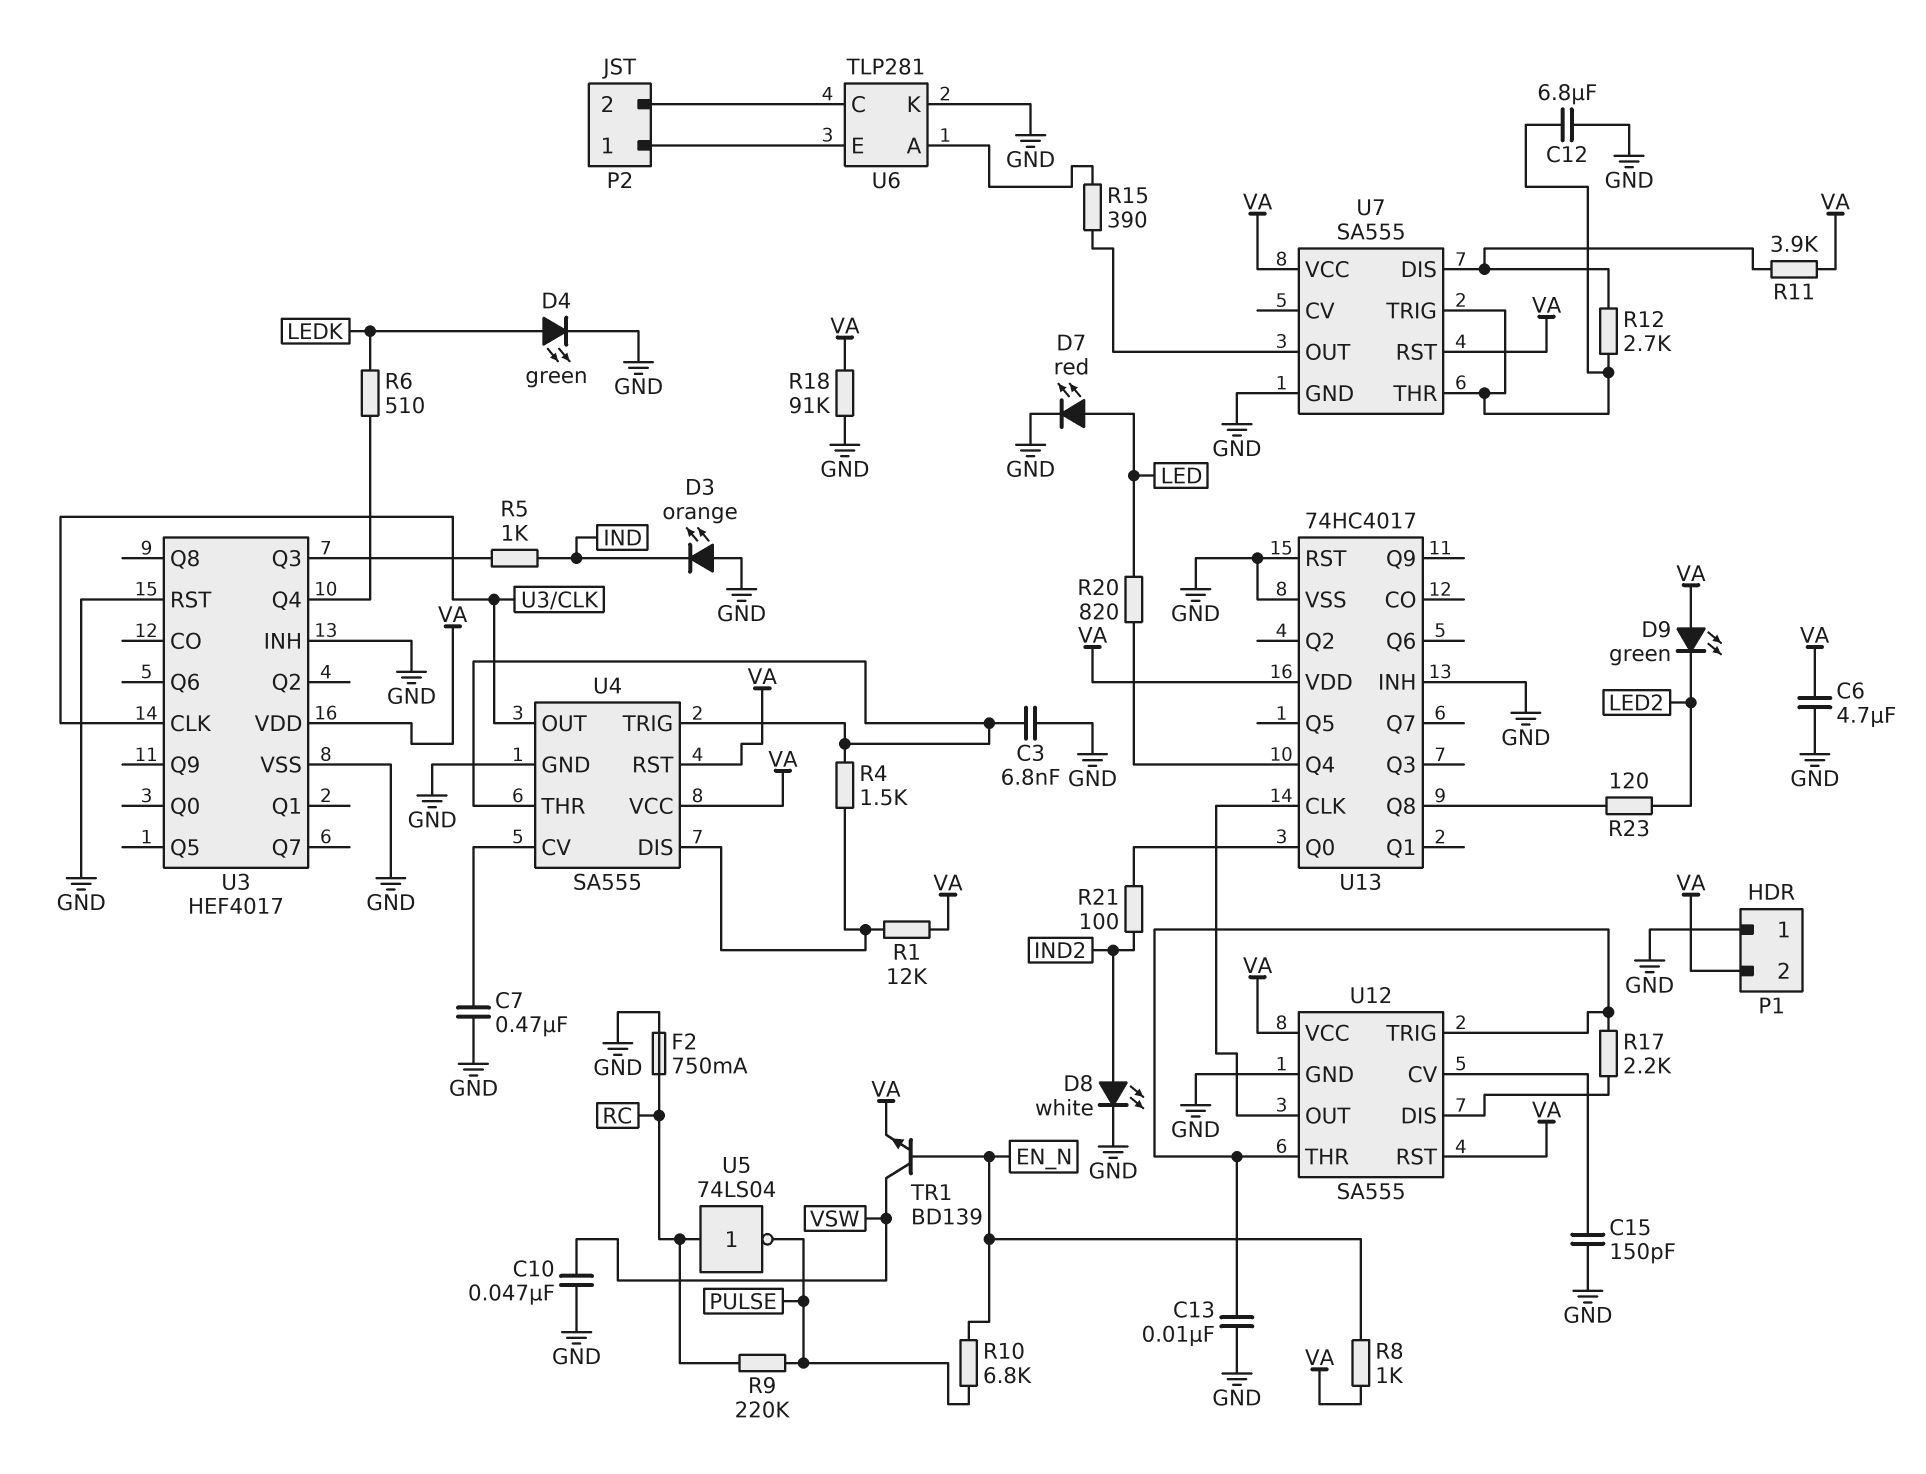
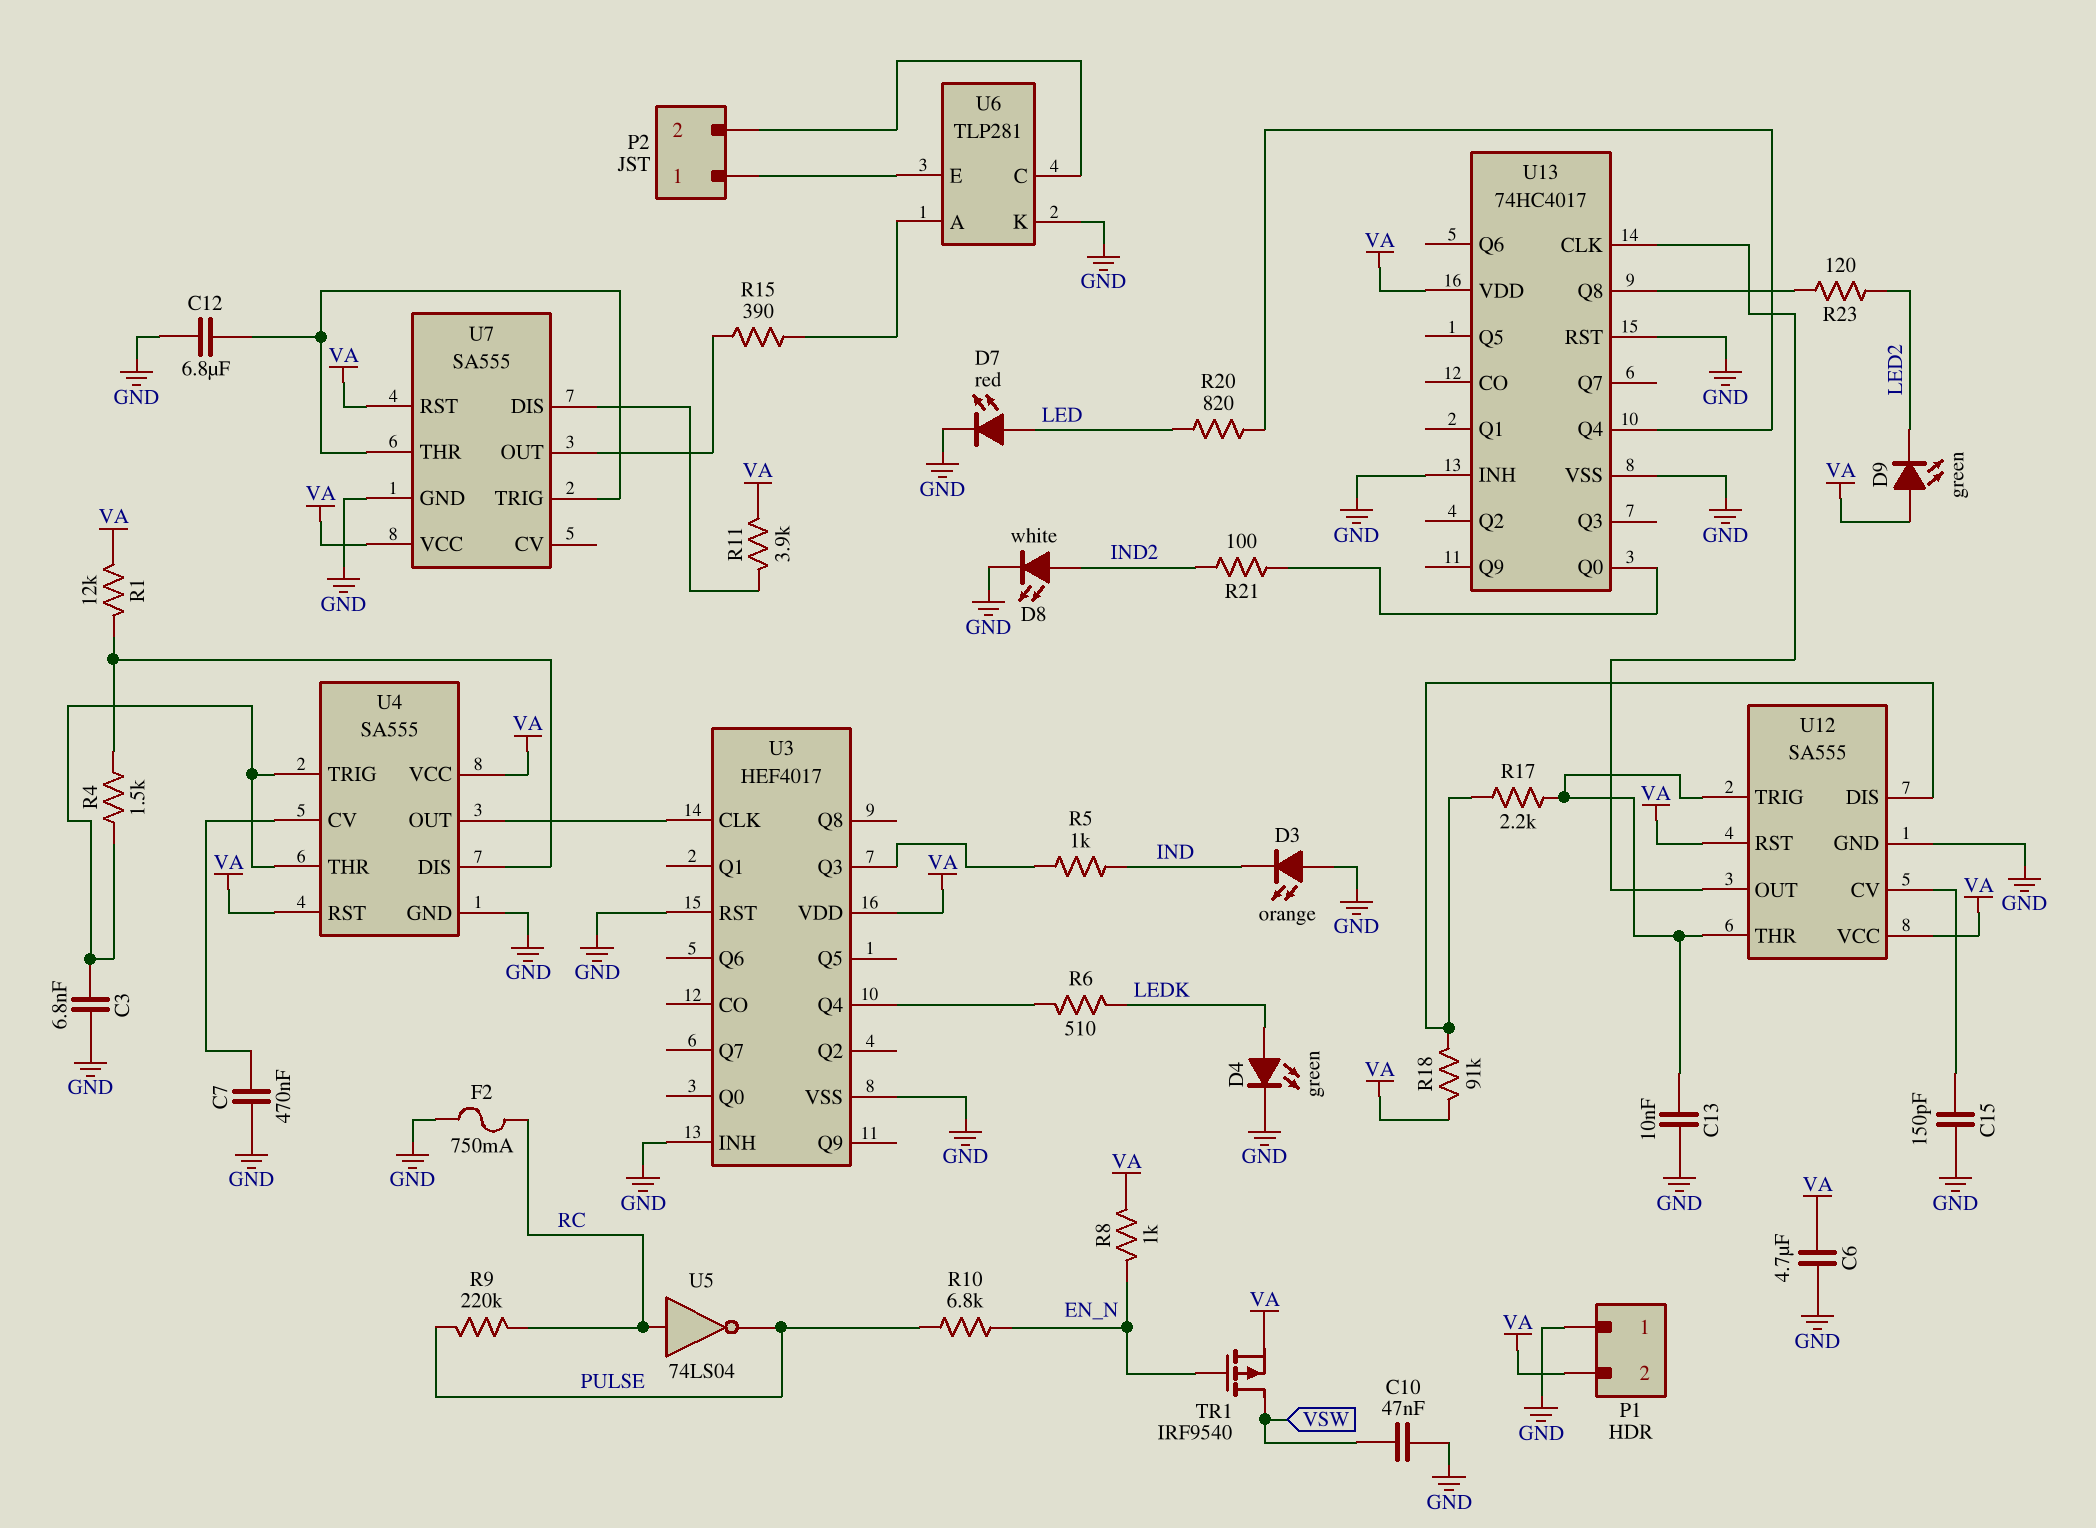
R12: 2.7k (U7/DIS, U7/THR) -> none
R18: 91k (GND, VA) -> 91k (U12/DIS, VA)
TR1: NPN BD139 (B EN_N, C VSW, E VA) -> PMOS IRF9540 (G EN_N, D VSW, S VA)

